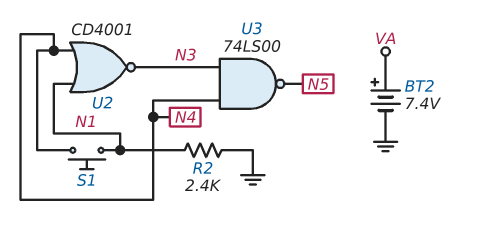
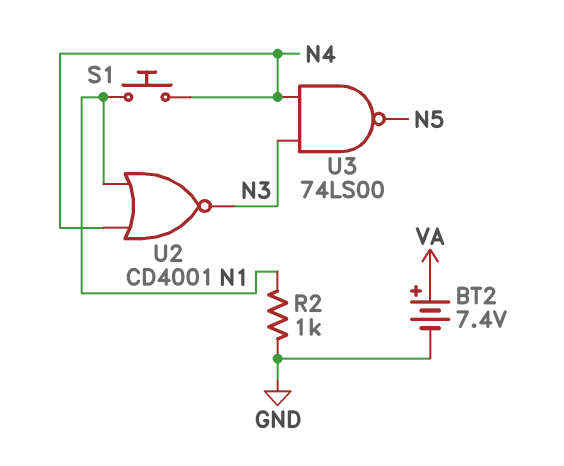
R2: 2.4k (GND, N1) -> 1k (GND, N1)

